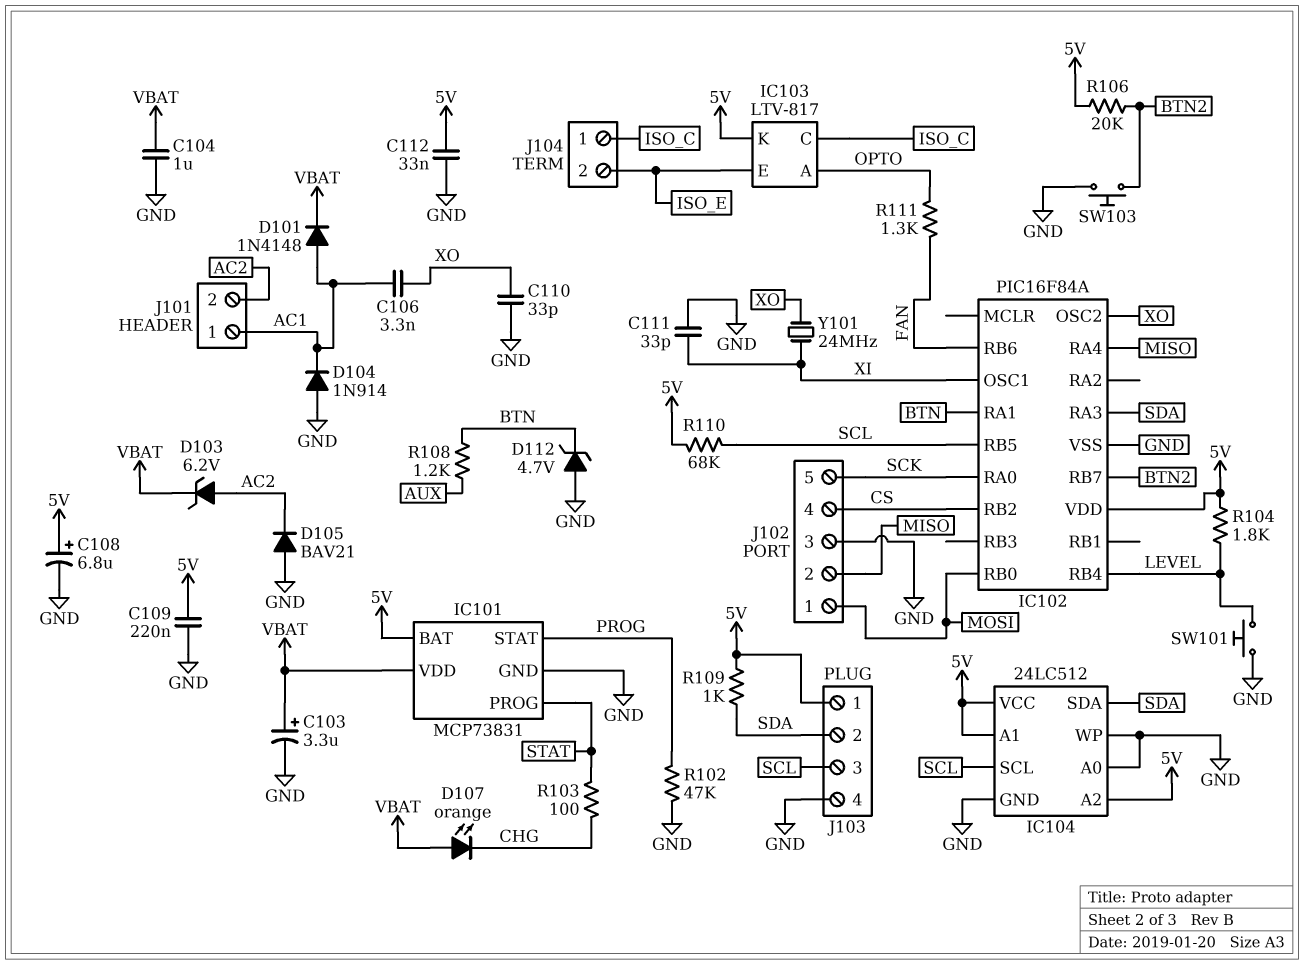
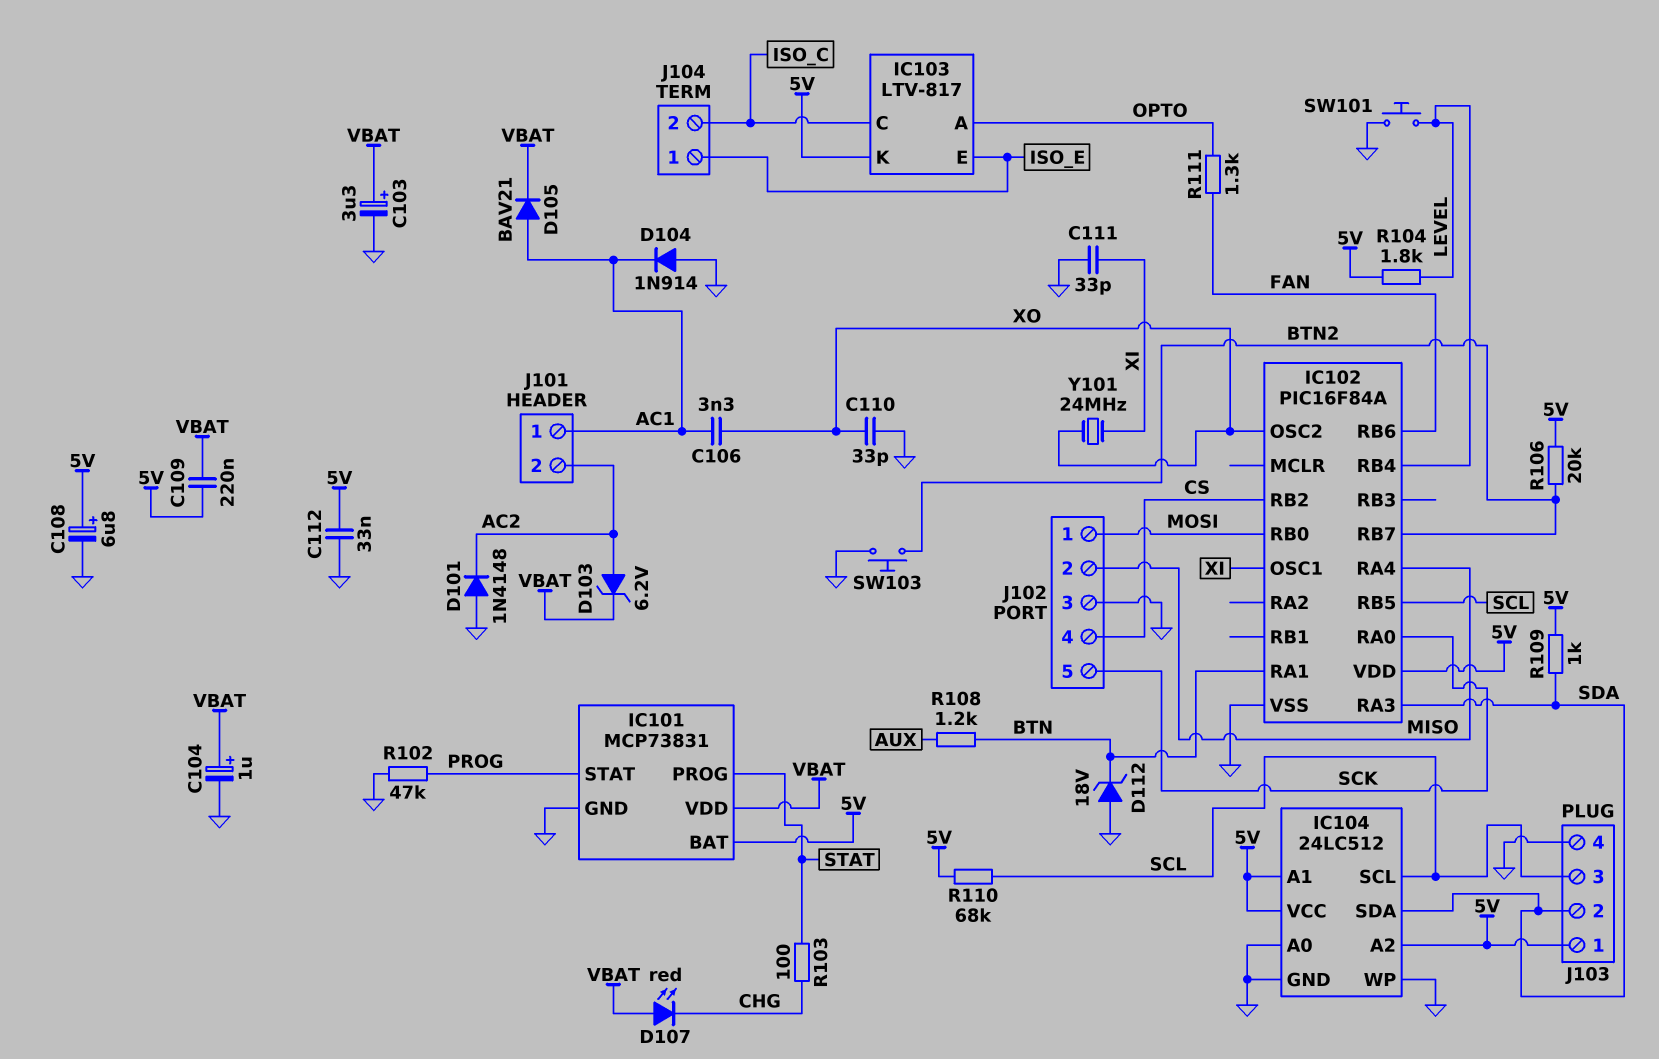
C104: 1uF (GND, VBAT) -> 1uF (plus VBAT, minus GND)
C109: 220nF (5V, GND) -> 220nF (5V, VBAT)
D101: diode 1N4148 (A AC1, K VBAT) -> diode 1N4148 (A GND, K AC2)
D105: diode BAV21 (A GND, K AC2) -> diode BAV21 (A AC1, K VBAT)
D107: LED orange (A VBAT, K CHG) -> LED red (A VBAT, K CHG)
D112: zener 4.7V (A GND, K BTN) -> zener 18V (A GND, K BTN)
J104 pin 1: ISO_C -> ISO_E
J104 pin 2: ISO_E -> ISO_C

